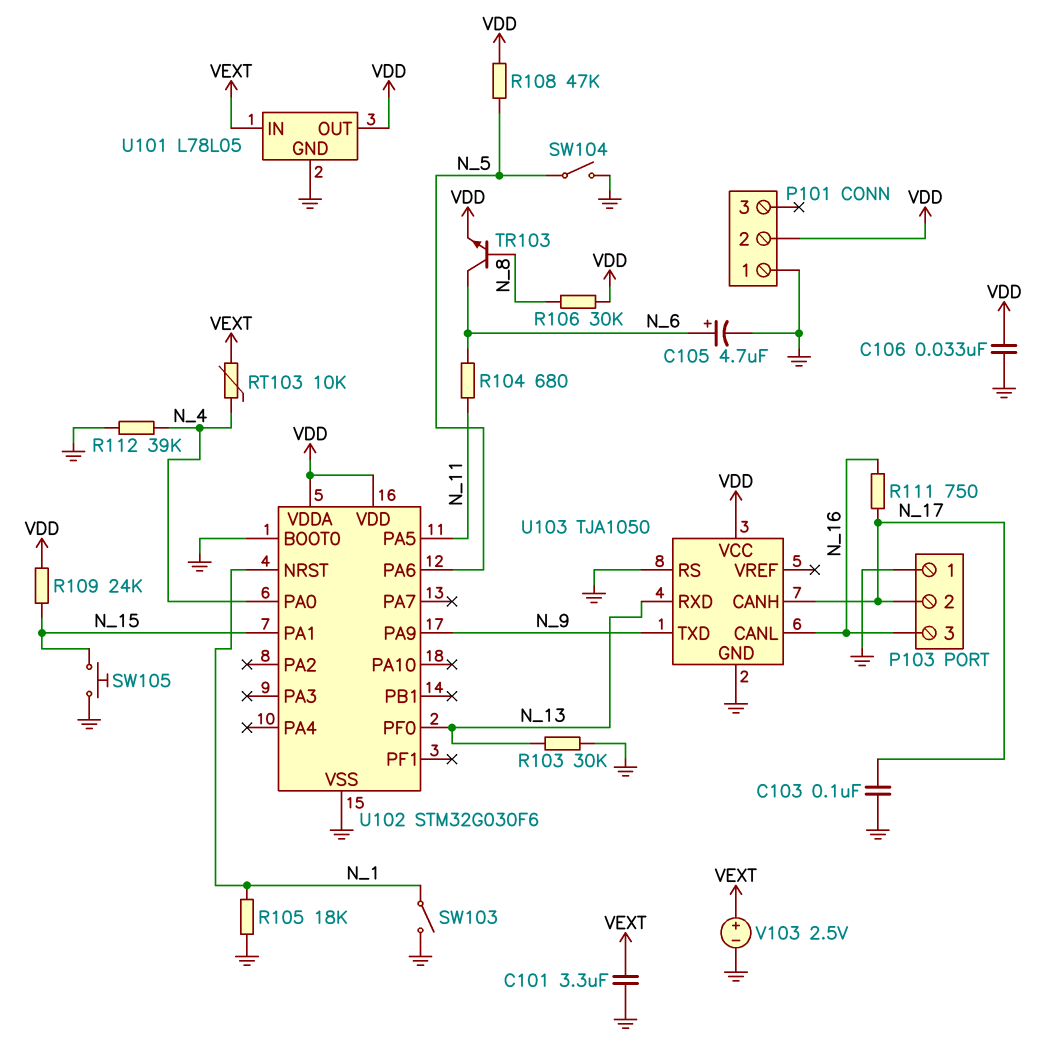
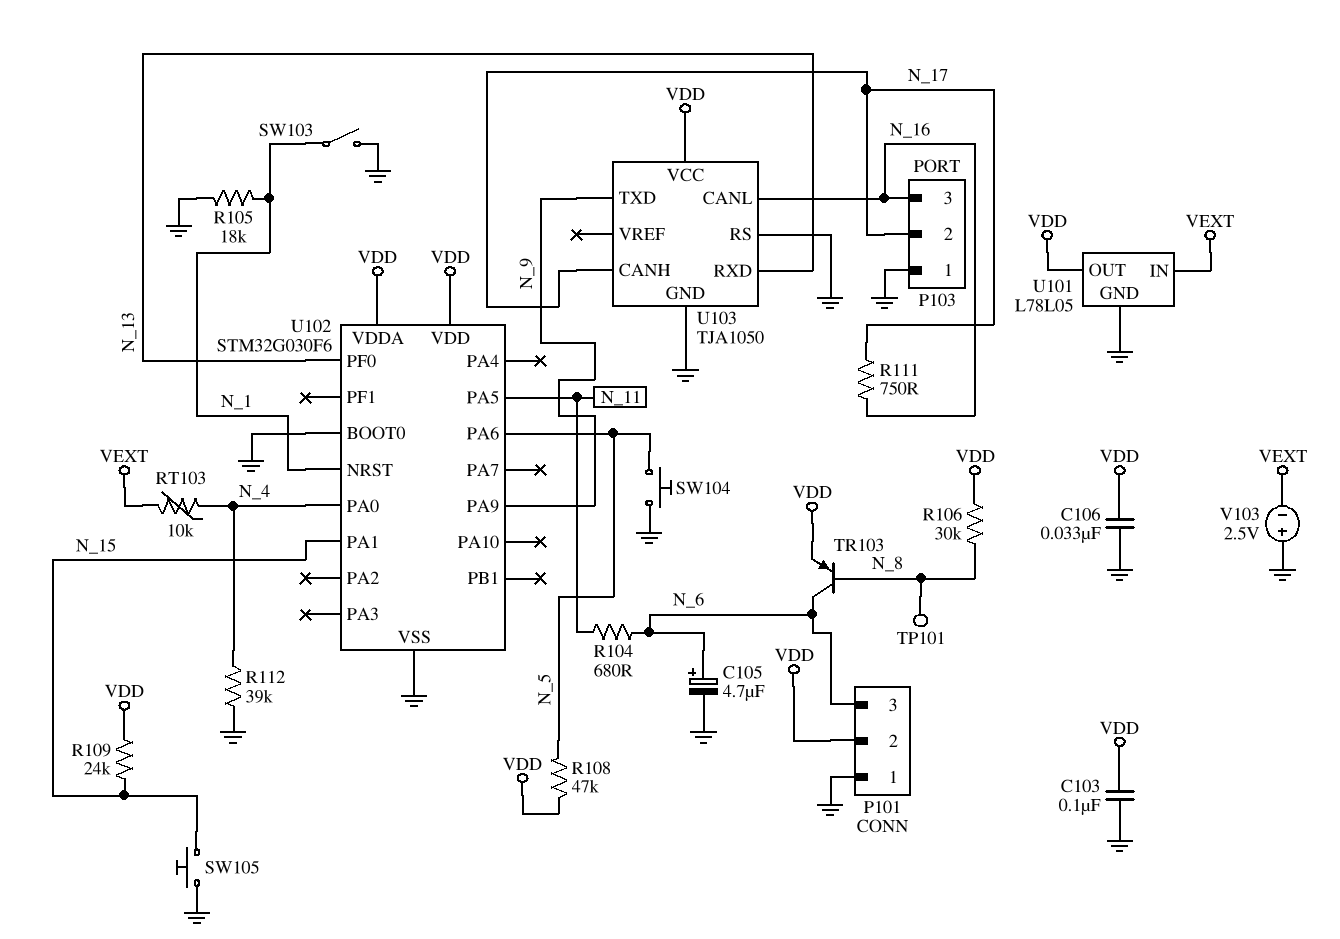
C101: 3.3uF (GND, VEXT) -> none
C103: 100nF (GND, N_17) -> 100nF (GND, VDD)
P101 pin 3: none -> N_6
R103: 30k (GND, N_13) -> none
SW104: switch (GND, N_5) -> button (GND, N_5)
TP101: none -> test point (N_8)
TR103: NPN (B N_8, C N_6, E VDD) -> PNP (B N_8, C N_6, E VDD)
V103: 2.5V (plus VEXT, minus GND) -> 2.5V (plus GND, minus VEXT)

